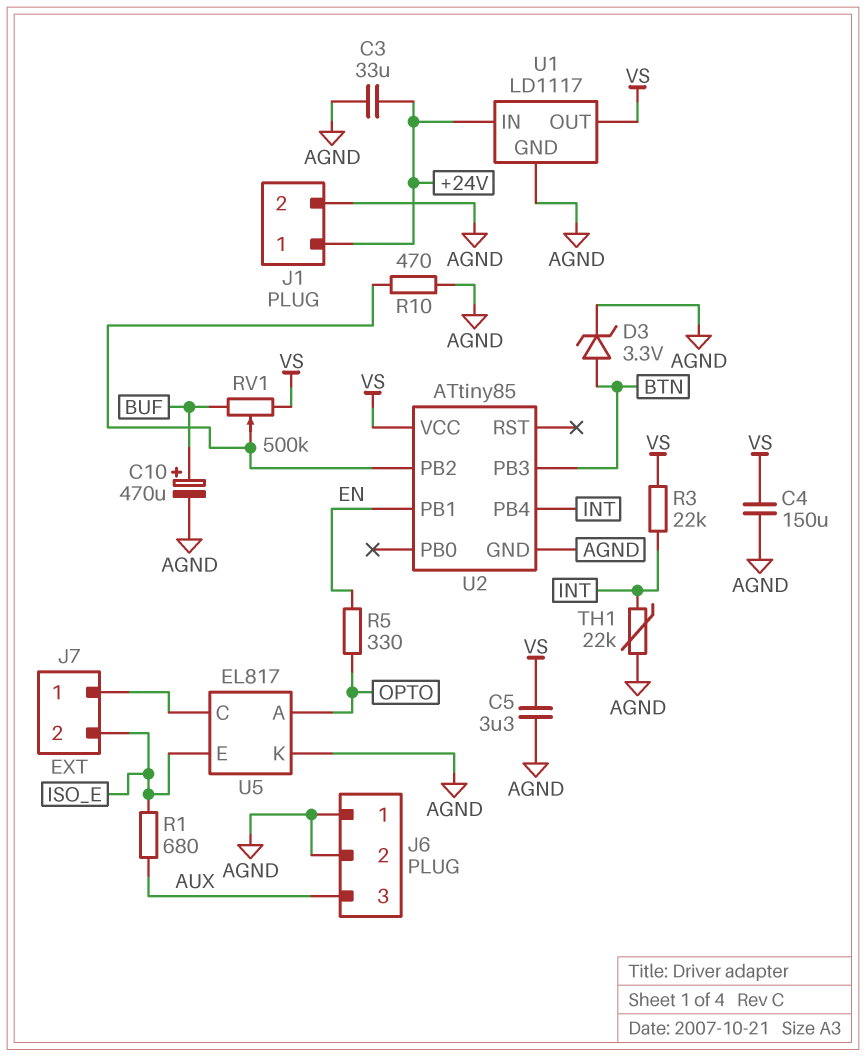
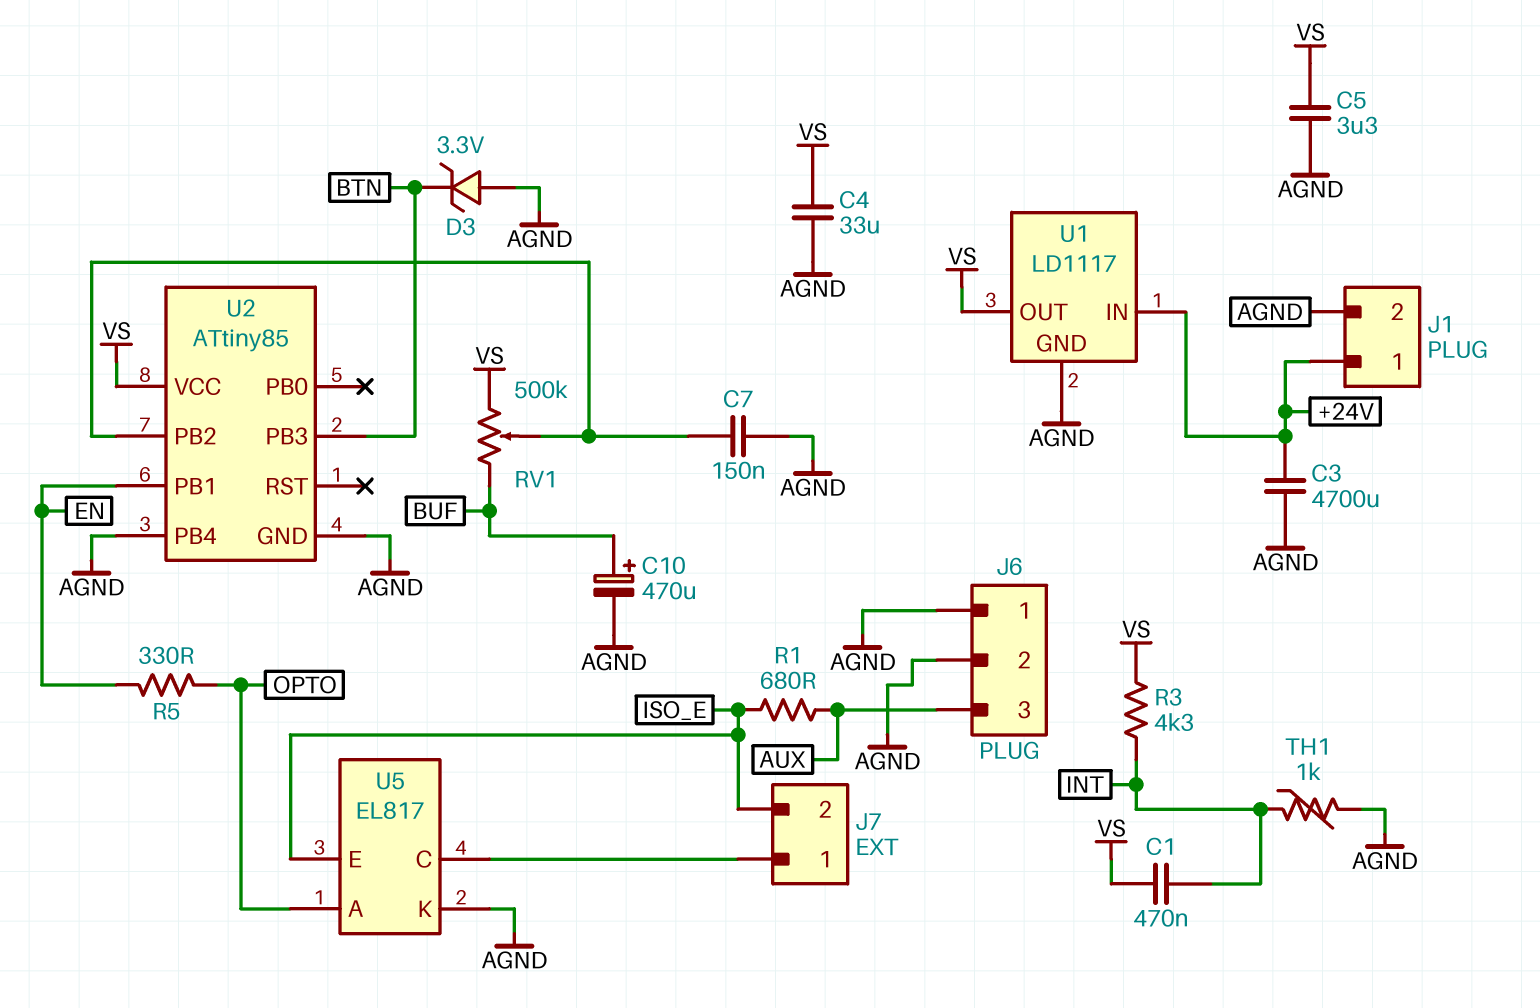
C1: none -> 470nF (INT, VS)
C3: 33uF (+24V, AGND) -> 4700uF (+24V, AGND)
C4: 150uF (AGND, VS) -> 33uF (AGND, VS)
C7: none -> 150nF (AGND, U2/PB2)
D3: zener 3.3V (A BTN, K AGND) -> zener 3.3V (A AGND, K BTN)
R3: 22k (INT, VS) -> 4.3k (INT, VS)
R10: 470 (AGND, U2/PB2) -> none
TH1: 22k (AGND, INT) -> 1k (AGND, INT)
U2 pin PB4: INT -> AGND

